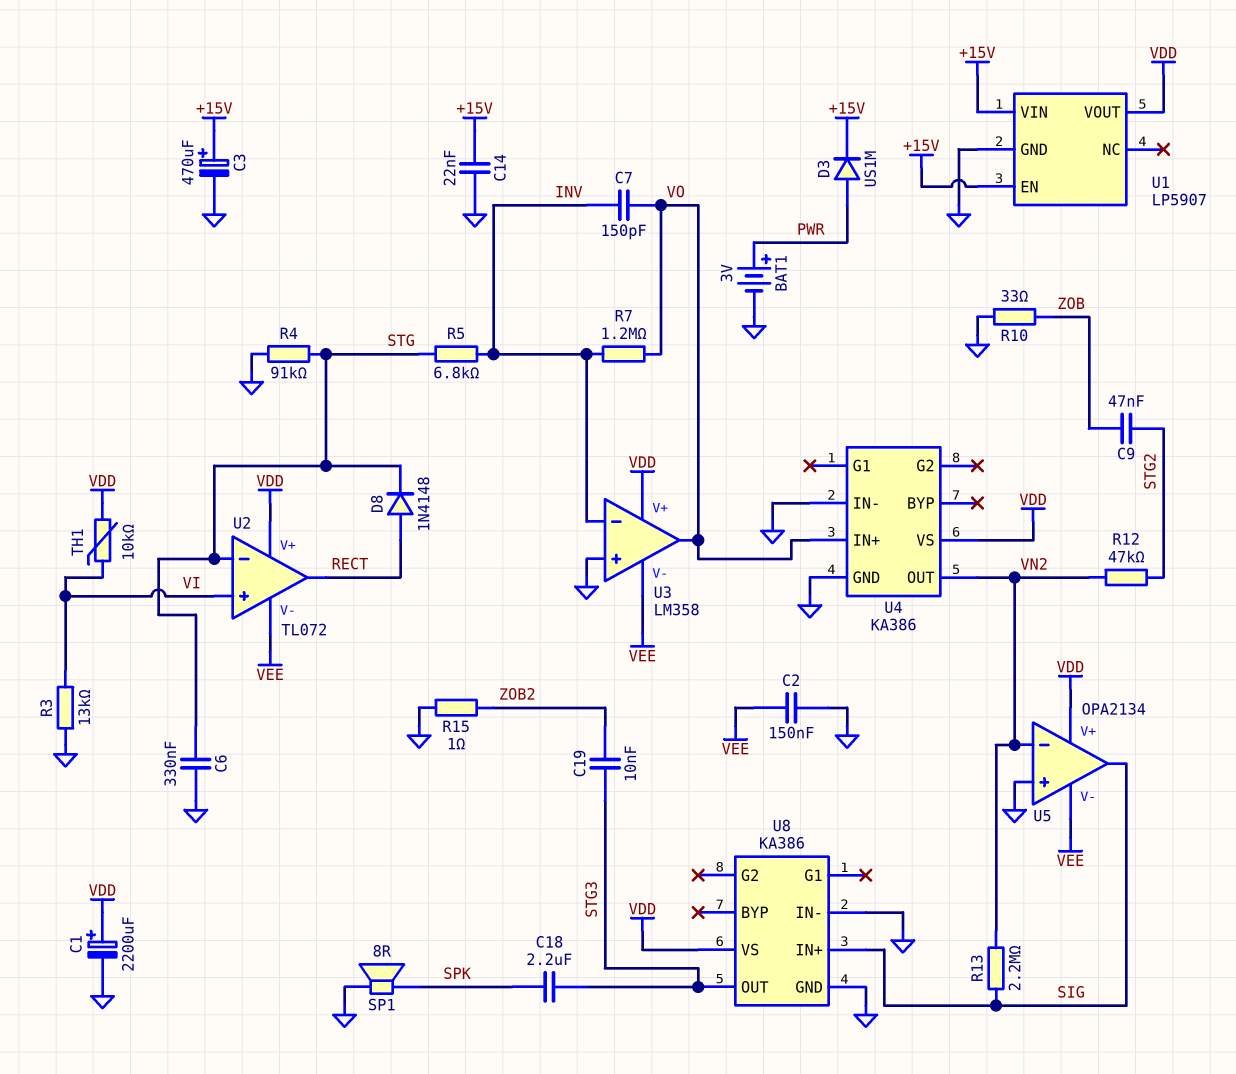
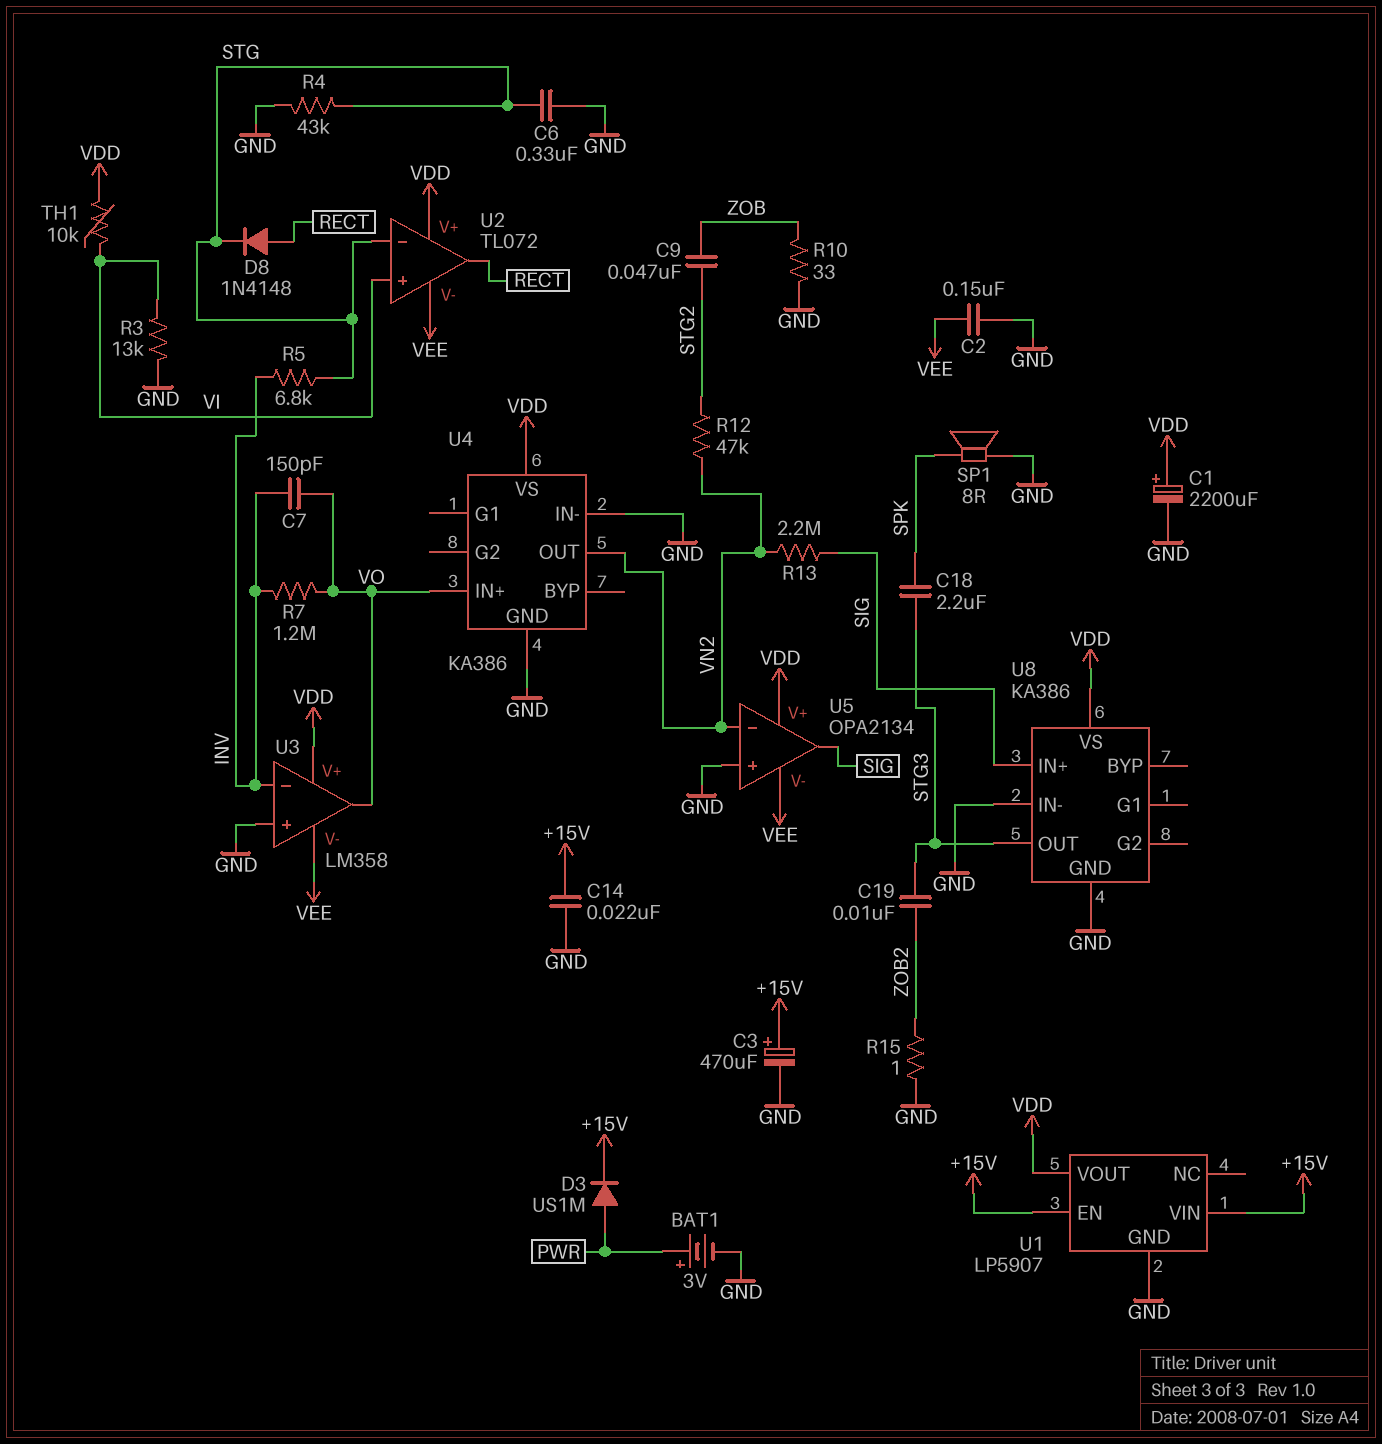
R4: 91k (GND, STG) -> 43k (GND, STG)

